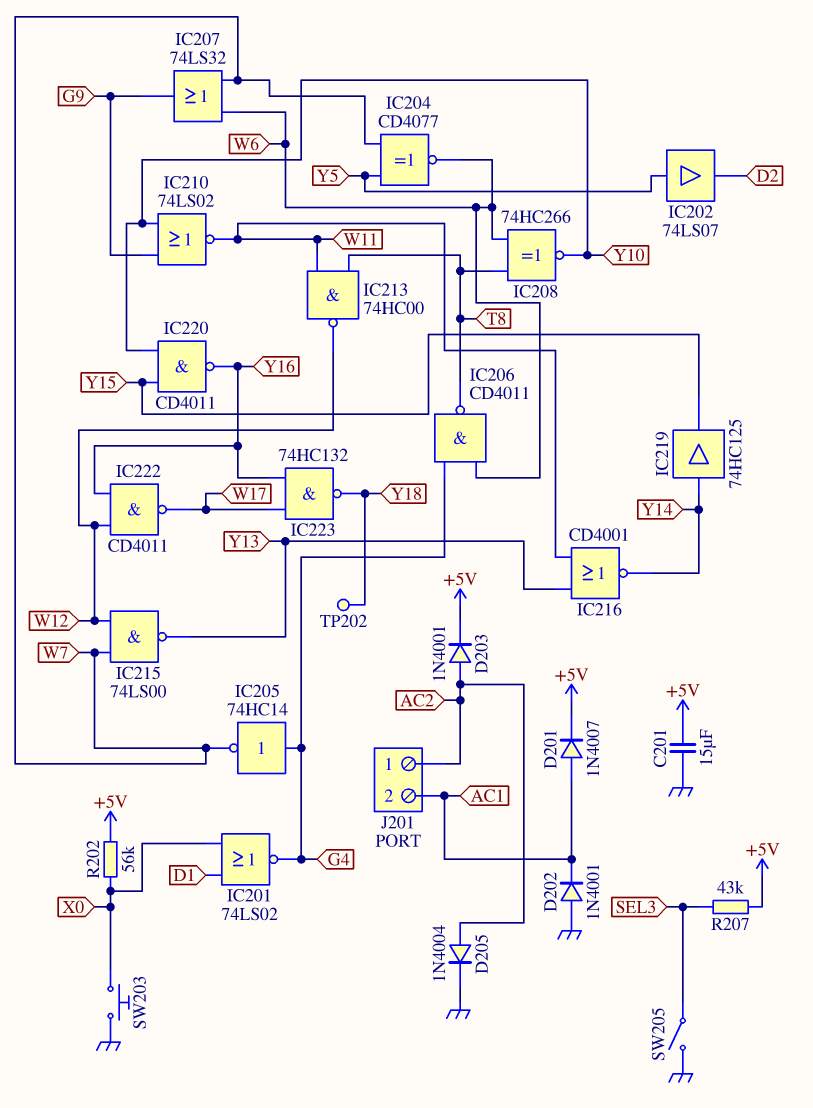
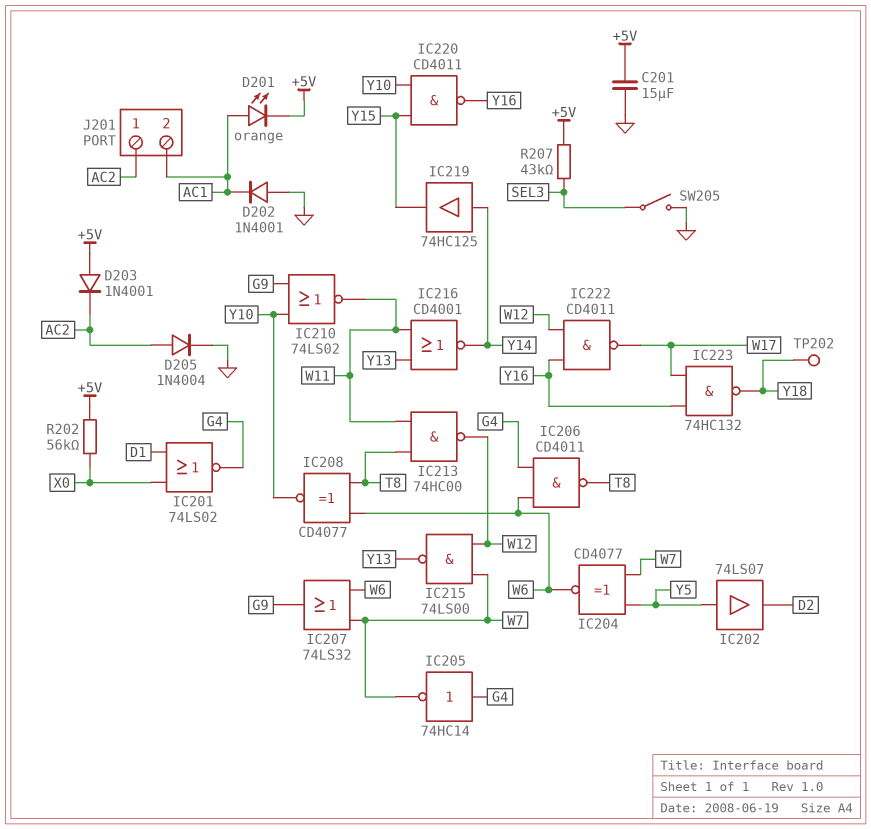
D201: diode 1N4007 (A AC1, K +5V) -> LED orange (A AC1, K +5V)
D203: diode 1N4001 (A AC2, K +5V) -> diode 1N4001 (A +5V, K AC2)
IC208: XNOR 74HC266 (in T8, in W6, out Y10) -> XNOR CD4077 (in T8, in W6, out Y10)
SW203: button (GND, X0) -> none

